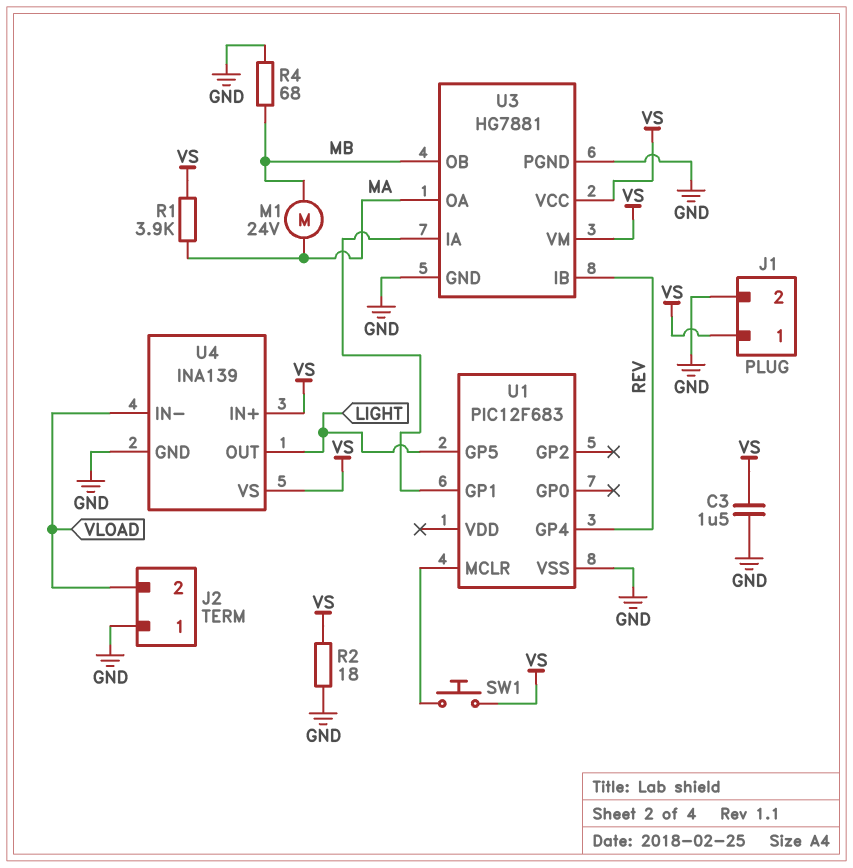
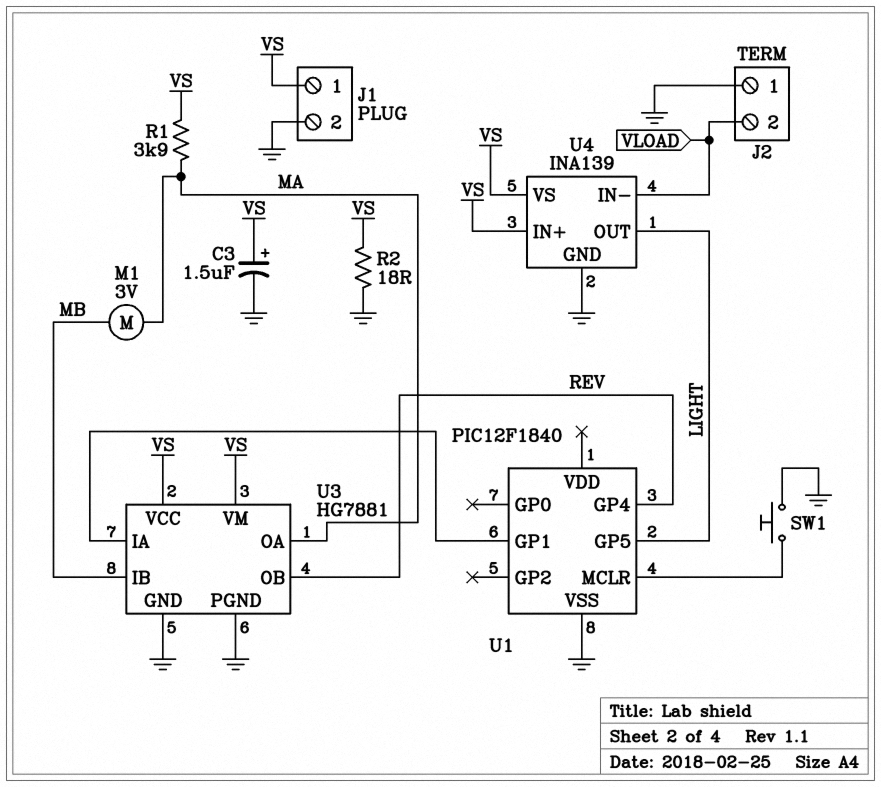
C3: 1.5uF (GND, VS) -> 1.5uF (plus VS, minus GND)
M1: motor 24V (MA, MB) -> motor 3V (MA, MB)
R4: 68 (GND, MB) -> none
SW1: button (U1/MCLR, VS) -> button (GND, U1/MCLR)
U1: PIC12F683 -> PIC12F1840
U3 pin IB: REV -> MB
U3 pin OB: MB -> REV

